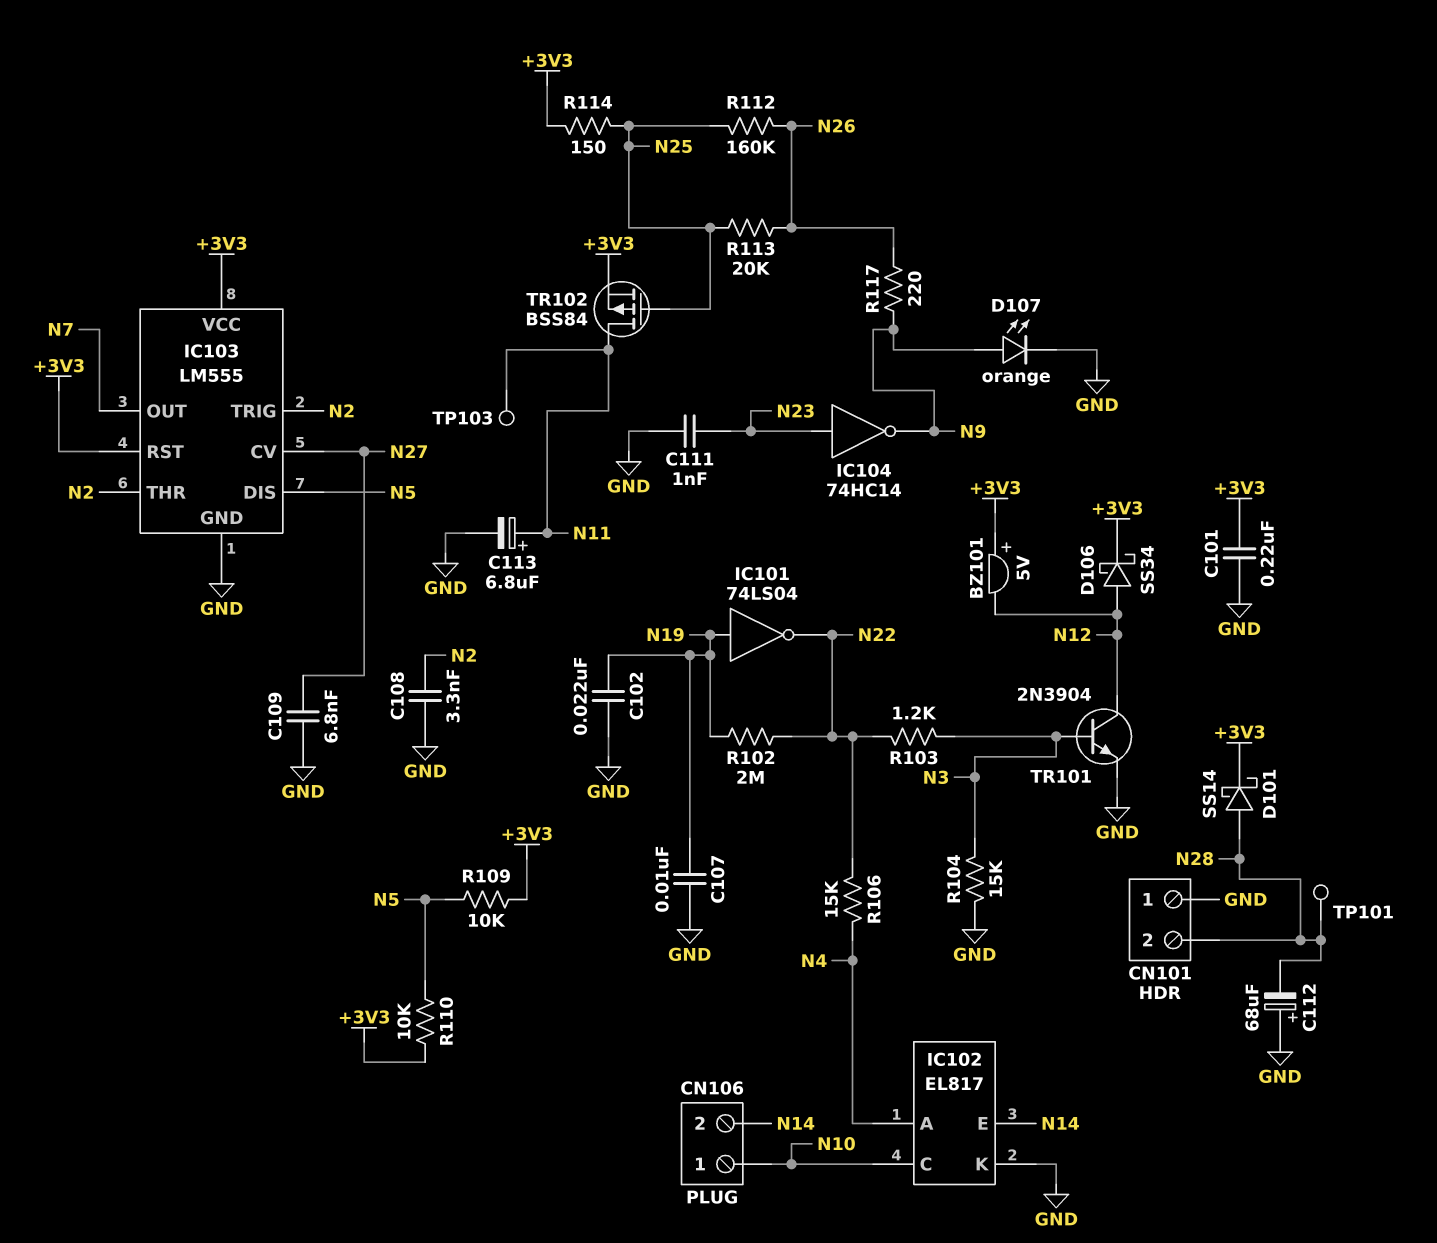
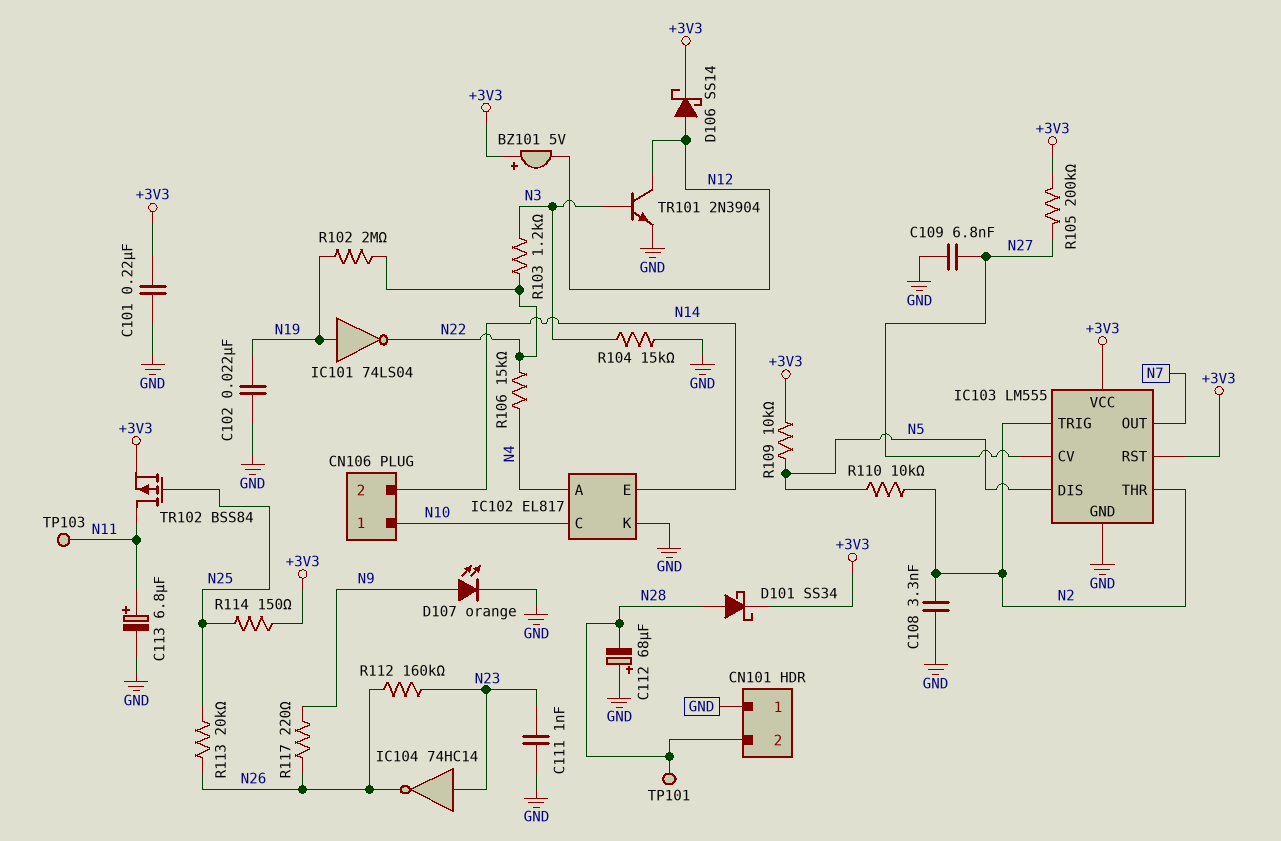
C107: 10nF (GND, N19) -> none
D101: schottky SS14 (A N28, K +3V3) -> schottky SS34 (A N28, K +3V3)
D106: schottky SS34 (A N12, K +3V3) -> schottky SS14 (A N12, K +3V3)
IC104: NOT 74HC14 (in N23, out N9) -> NOT 74HC14 (in N23, out N26)
R105: none -> 200k (+3V3, N27)
R110: 10k (+3V3, N5) -> 10k (N2, N5)
R112: 160k (N25, N26) -> 160k (N23, N26)

